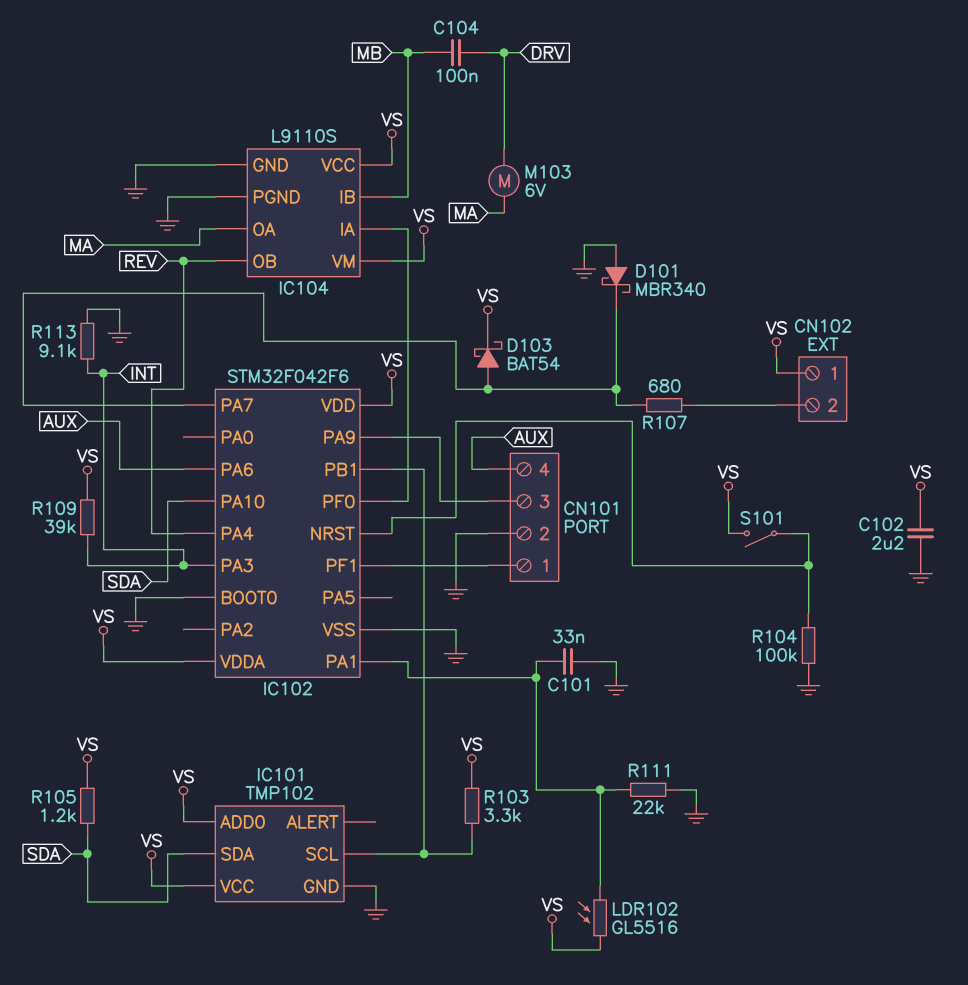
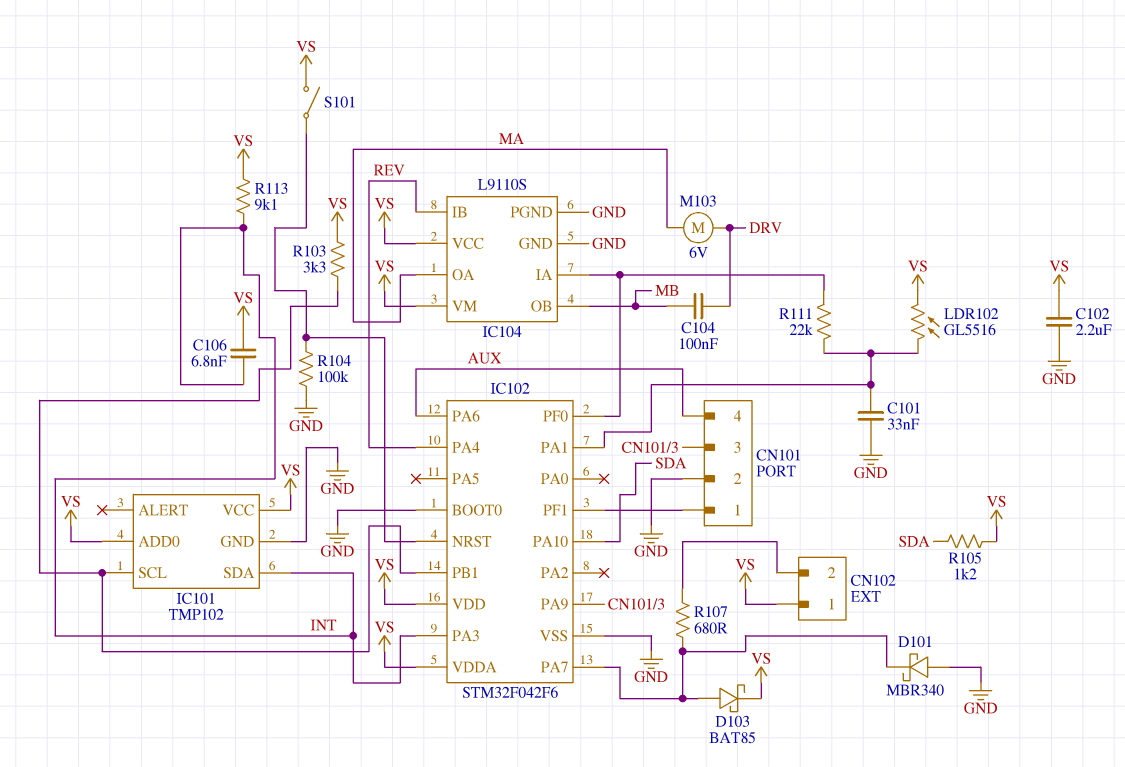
C106: none -> 6.8nF (INT, VS)
D103: schottky BAT54 (A IC102/PA7, K VS) -> schottky BAT85 (A IC102/PA7, K VS)
IC101 pin SDA: SDA -> INT
IC104 pin IB: MB -> REV
IC104 pin OB: REV -> MB
R109: 39k (INT, VS) -> none
R111: 22k (GND, IC102/PA1) -> 22k (IC102/PA1, IC102/PF0)
R113: 9.1k (GND, INT) -> 9.1k (INT, VS)

